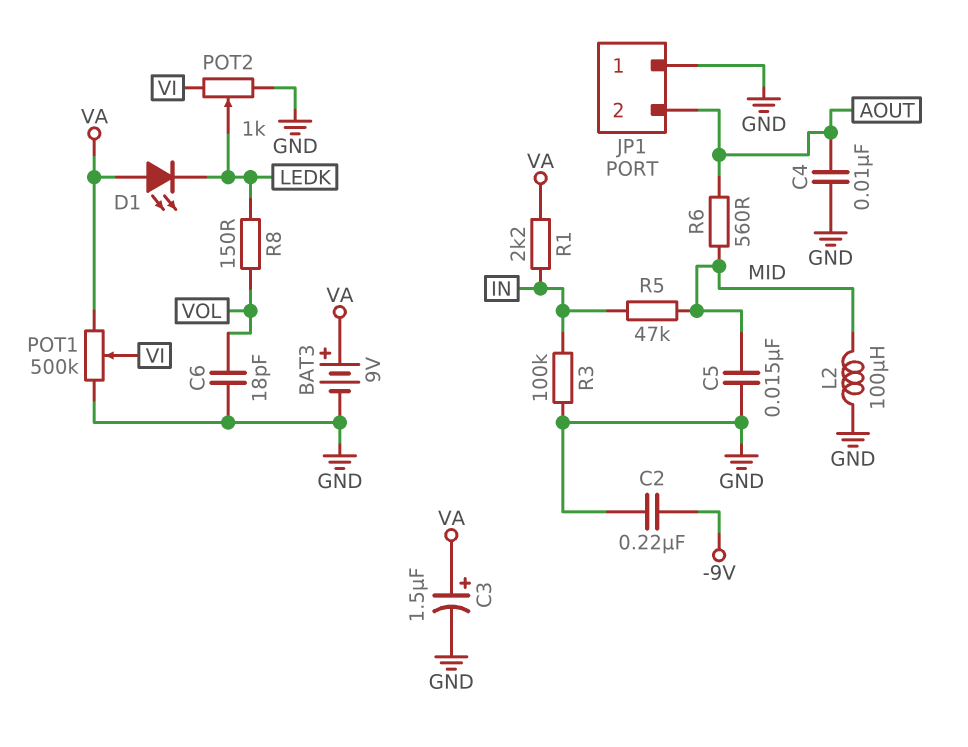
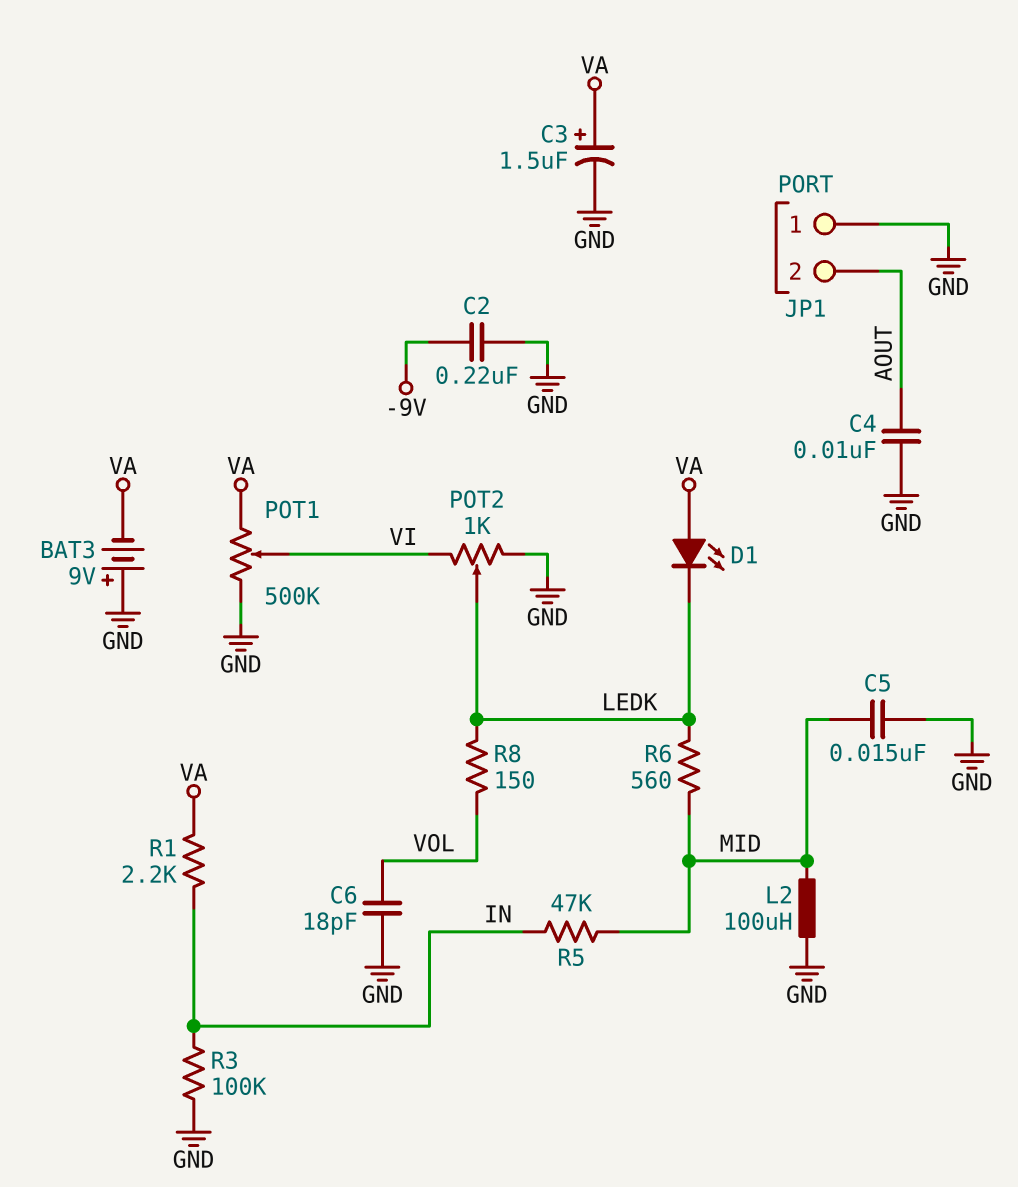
BAT3: 9V (plus VA, minus GND) -> 9V (plus GND, minus VA)
R6: 560 (AOUT, MID) -> 560 (LEDK, MID)

